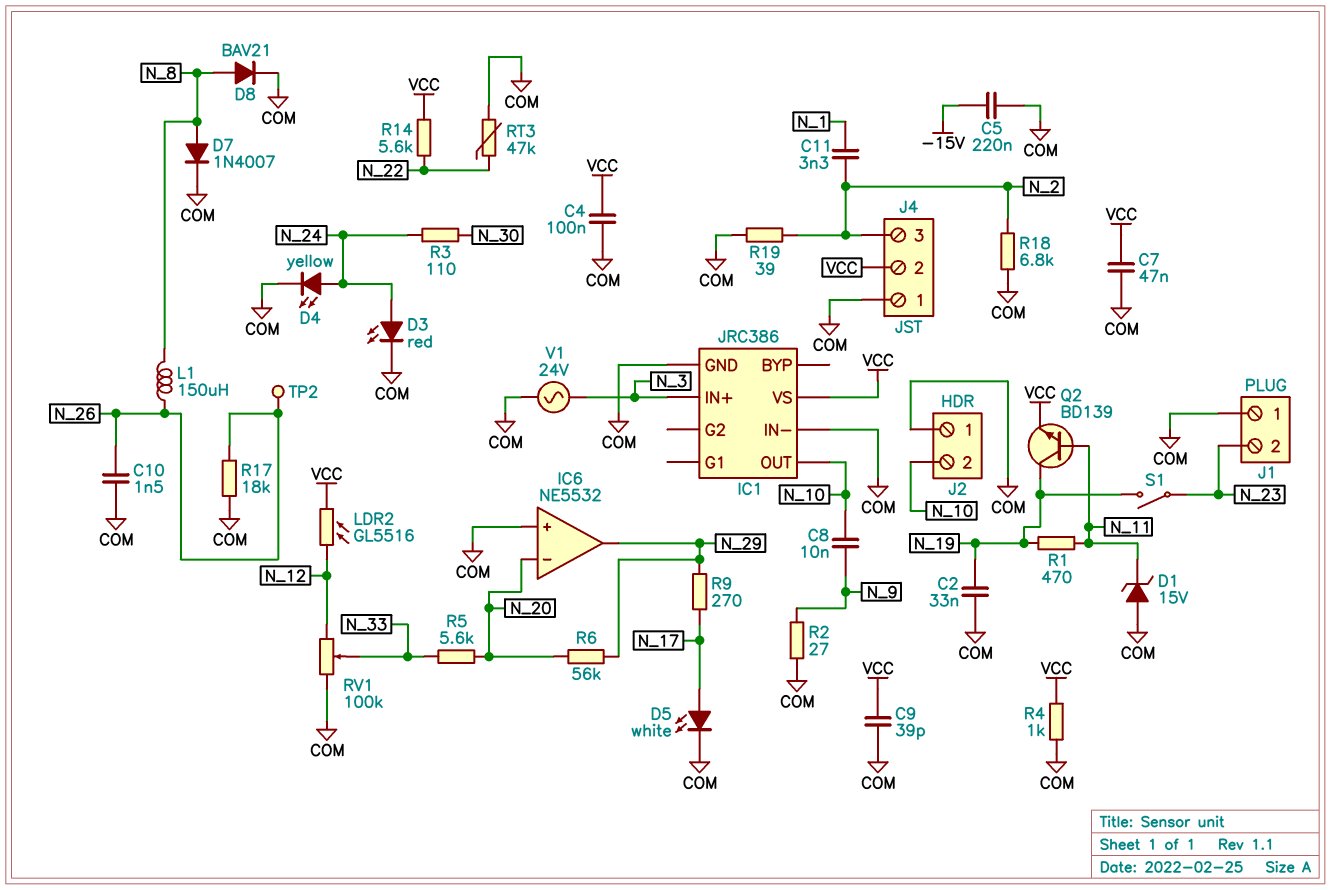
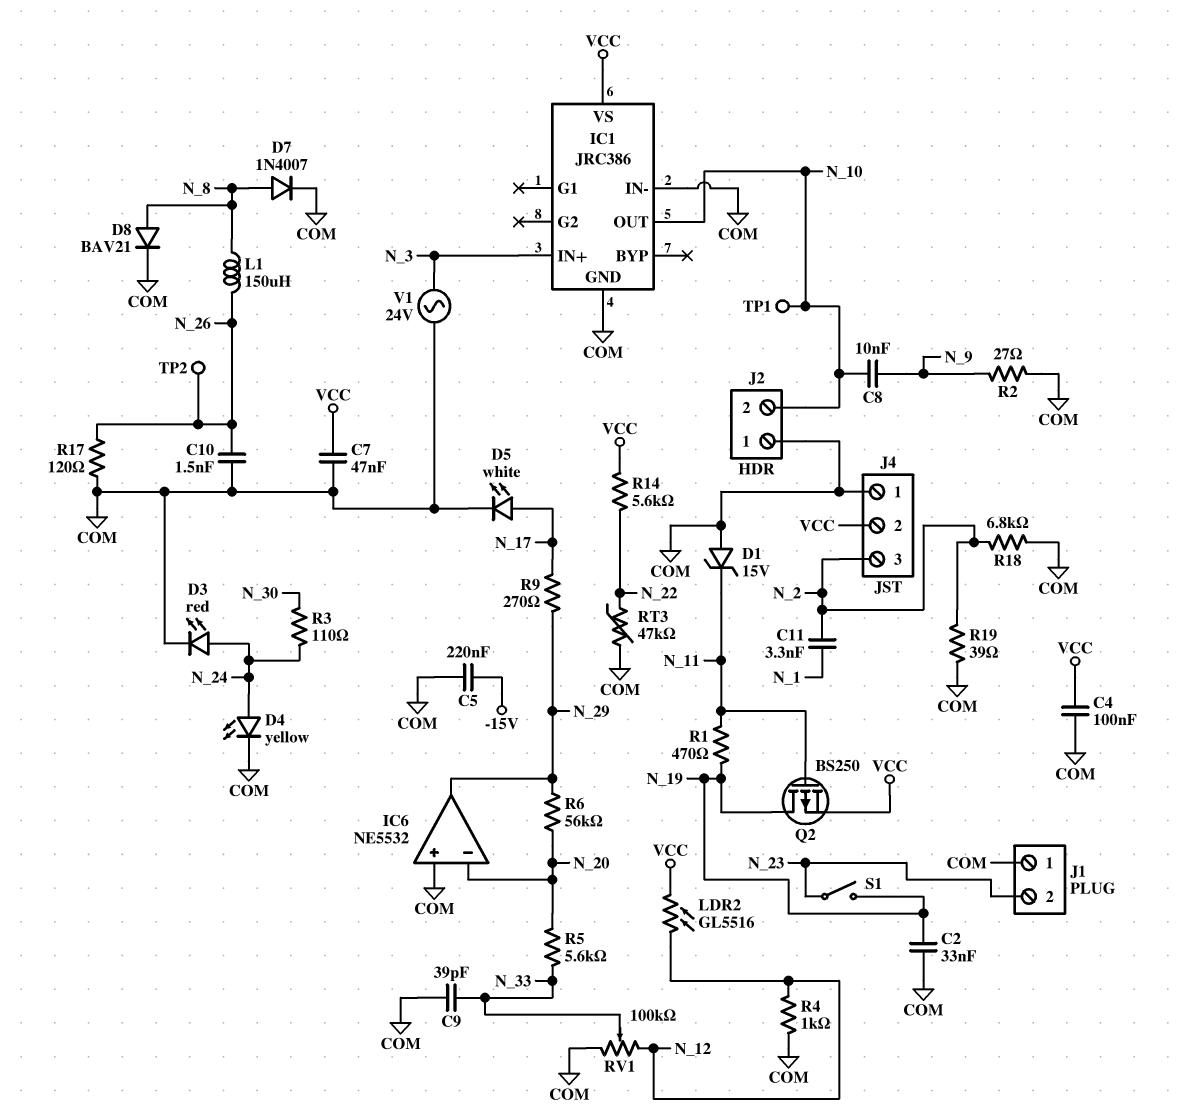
C9: 39pF (COM, VCC) -> 39pF (COM, N_33)
Q2: NPN BD139 (B N_11, C N_19, E VCC) -> PMOS BS250 (G N_11, D N_19, S VCC)
R4: 1k (COM, VCC) -> 1k (COM, N_12)
R17: 18k (COM, N_26) -> 120 (COM, N_26)
TP1: none -> test point (N_10)

